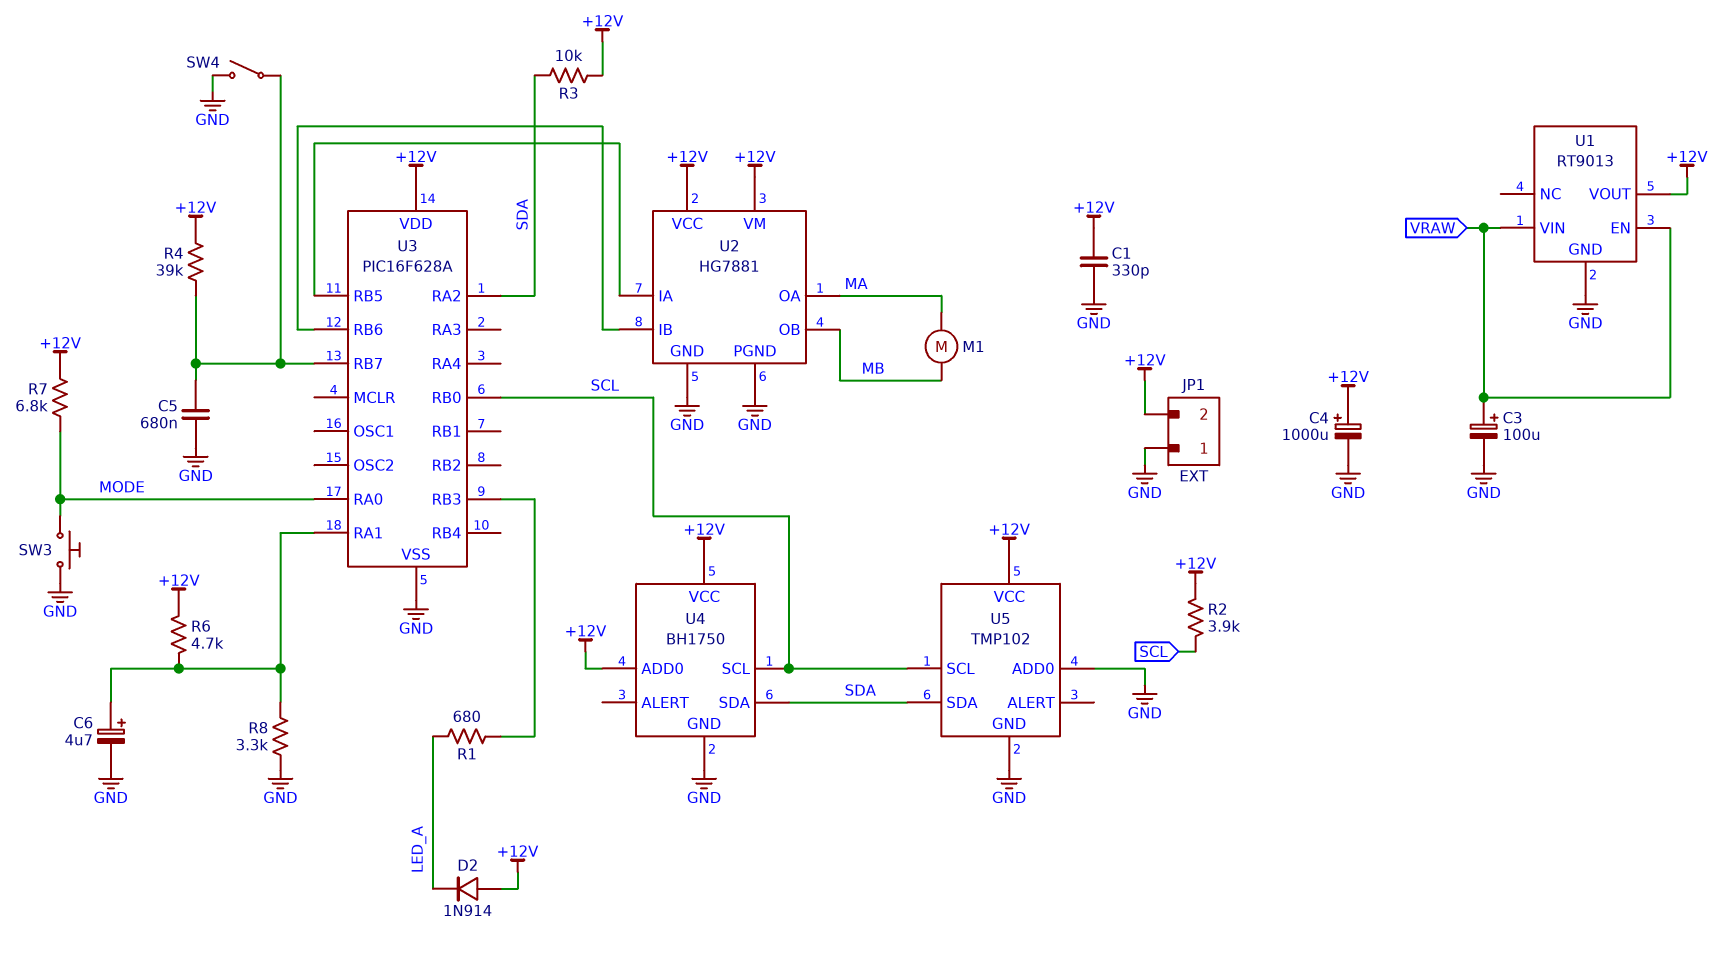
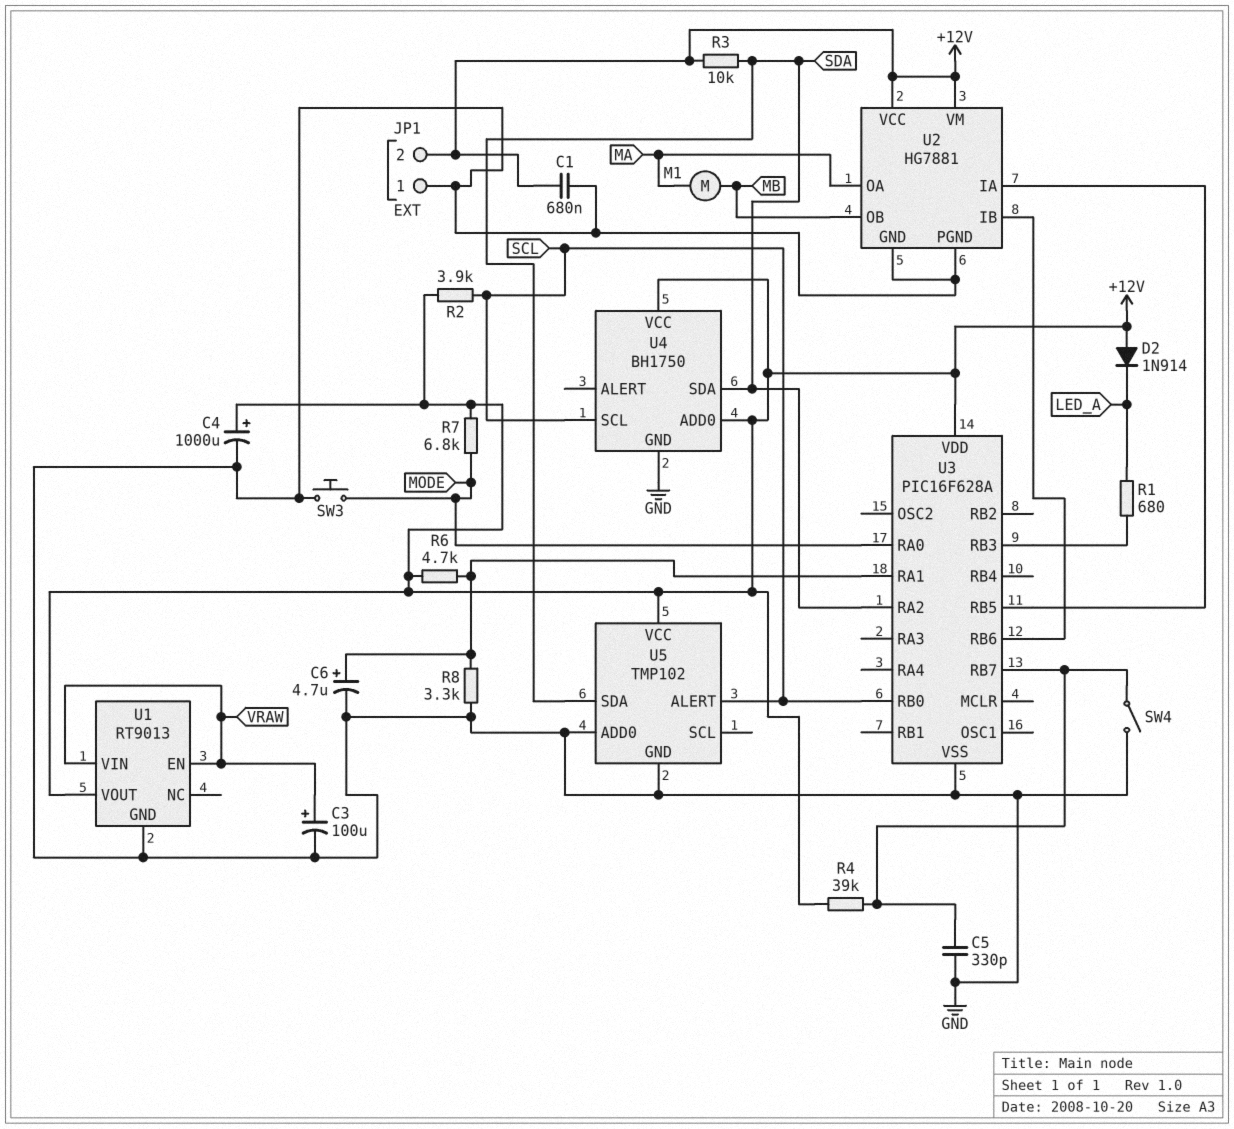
C1: 330pF (+12V, GND) -> 680nF (+12V, GND)
C5: 680nF (GND, U3/RB7) -> 330pF (GND, U3/RB7)
U5 pin ALERT: none -> SCL
U5 pin SCL: SCL -> none

